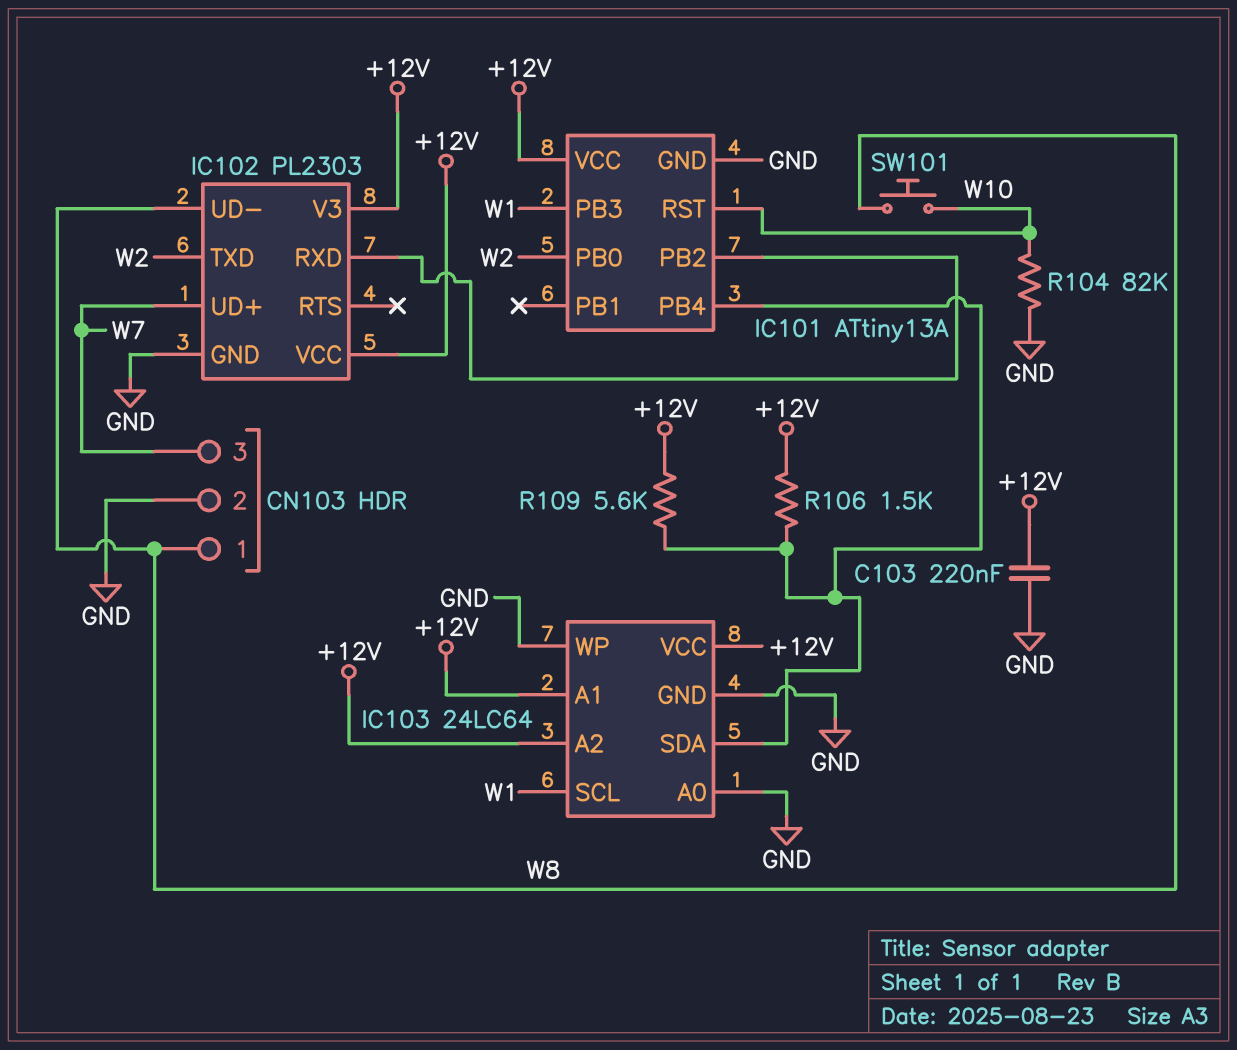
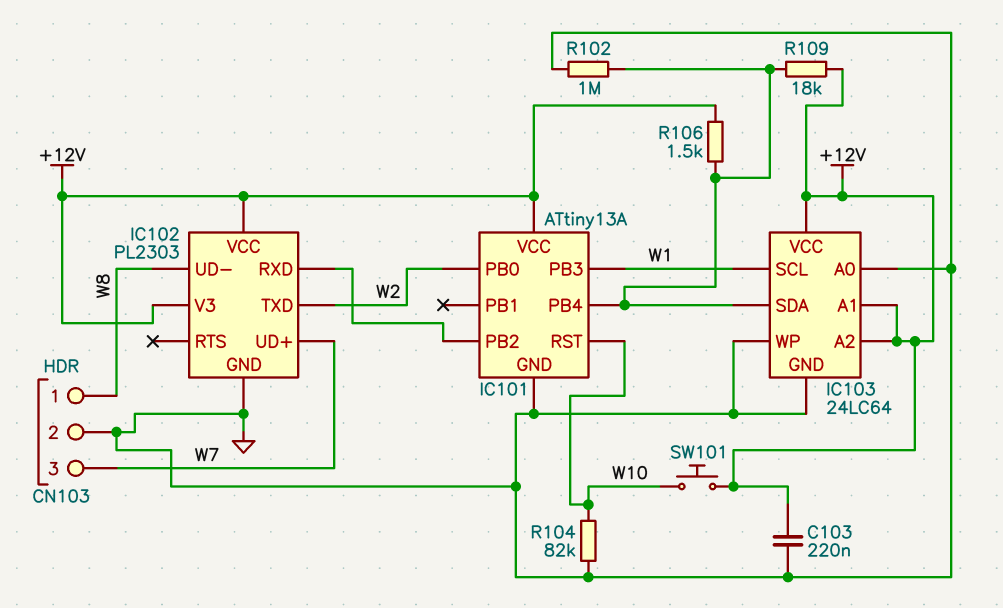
R102: none -> 1M (GND, IC101/PB4)
R109: 5.6k (+12V, IC101/PB4) -> 18k (+12V, IC101/PB4)
SW101: button (W8, W10) -> button (+12V, W10)

